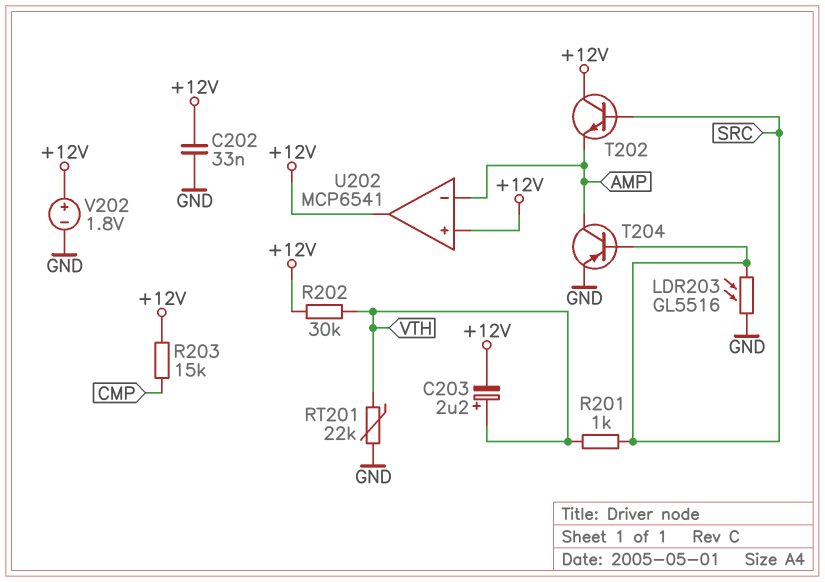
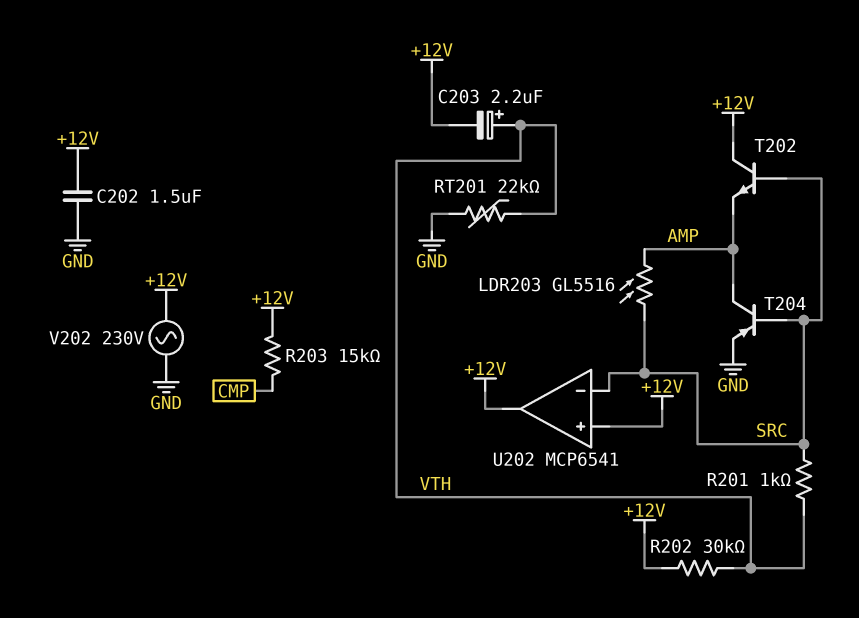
C202: 33nF (+12V, GND) -> 1.5uF (+12V, GND)
LDR203: GL5516 (GND, SRC) -> GL5516 (AMP, SRC)
U202 pin in-: AMP -> SRC
V202: 1.8V (plus +12V, minus GND) -> AC 230V (+12V, GND)

